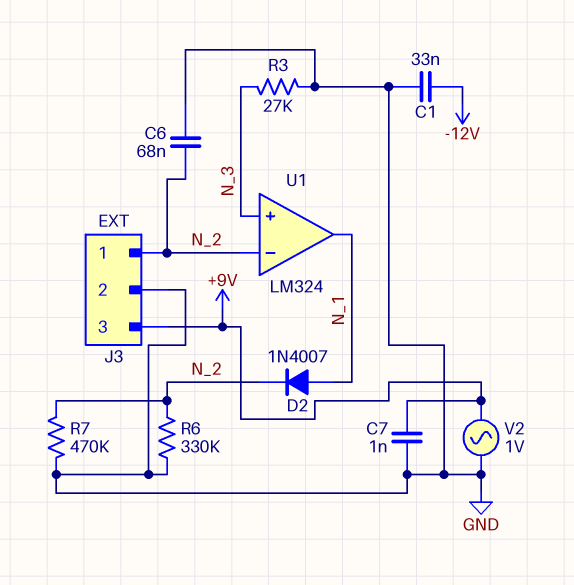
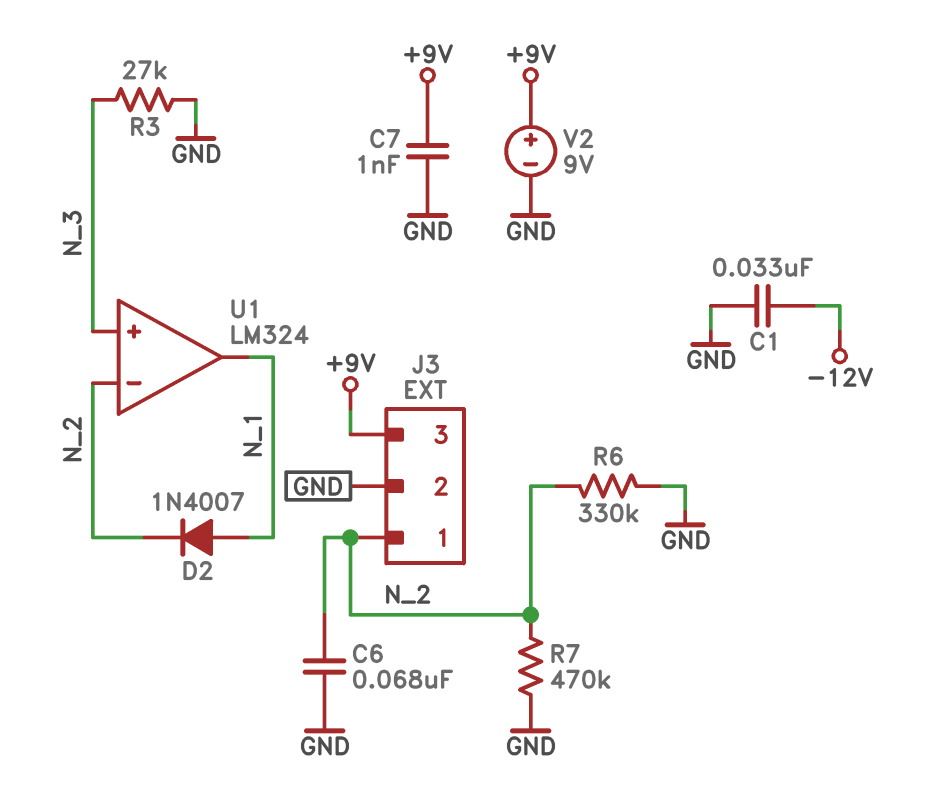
V2: AC 1V (+9V, GND) -> 9V (plus +9V, minus GND)

